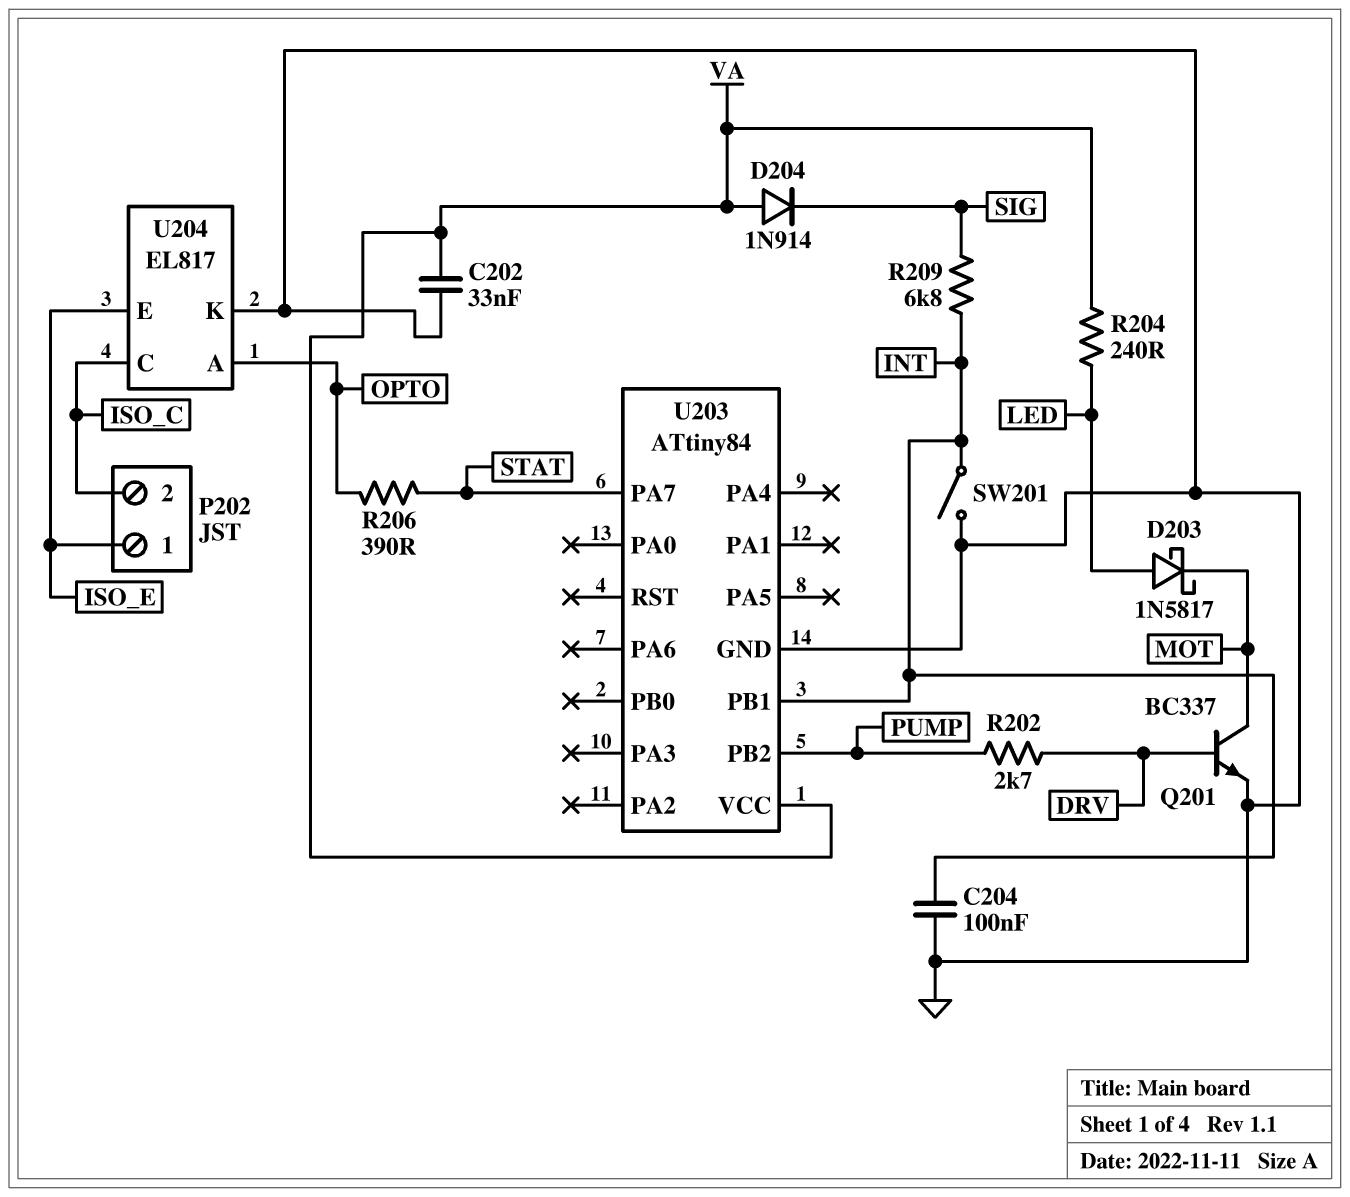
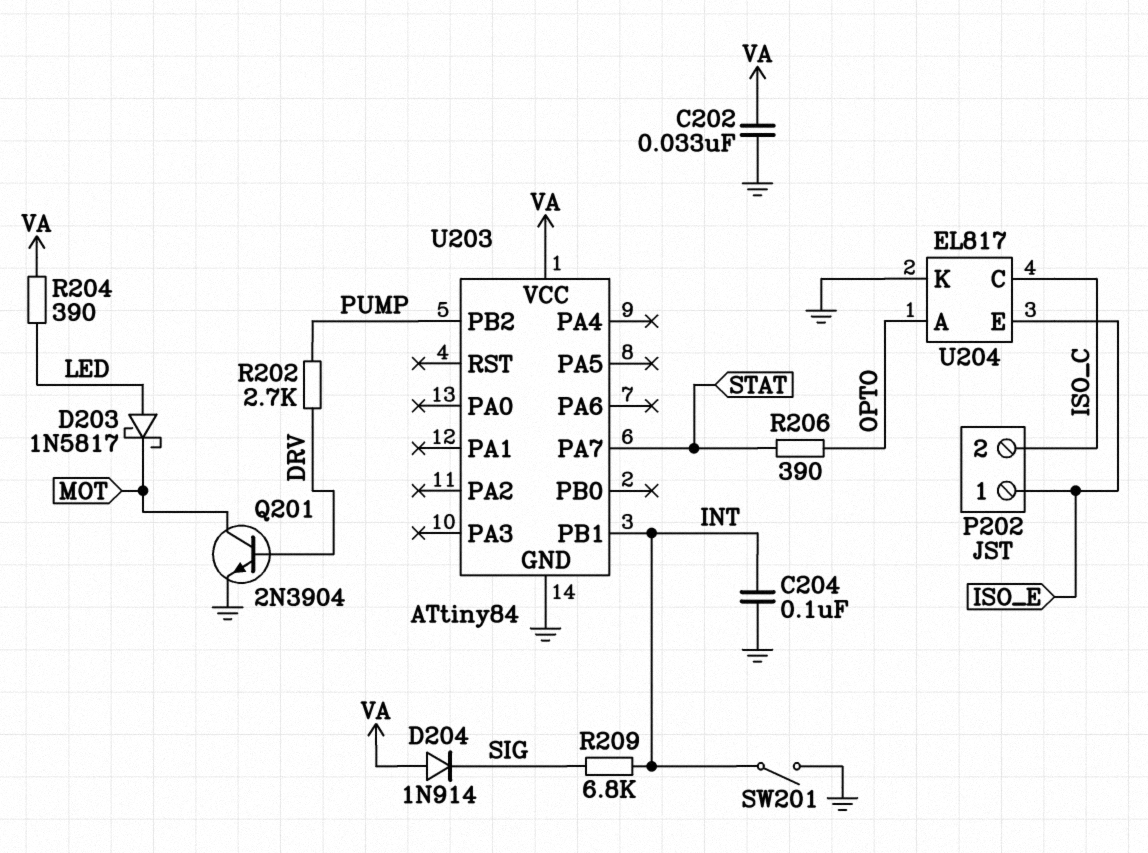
Q201: NPN BC337 (B DRV, C MOT, E GND) -> NPN 2N3904 (B DRV, C MOT, E GND)
R204: 240 (LED, VA) -> 390 (LED, VA)

